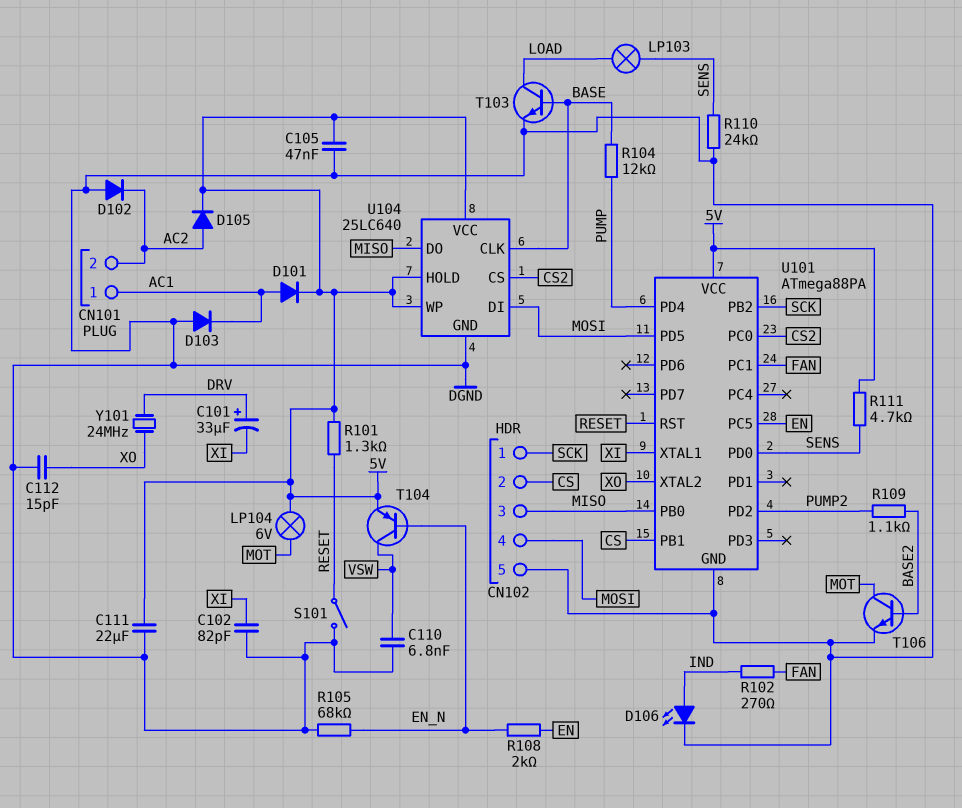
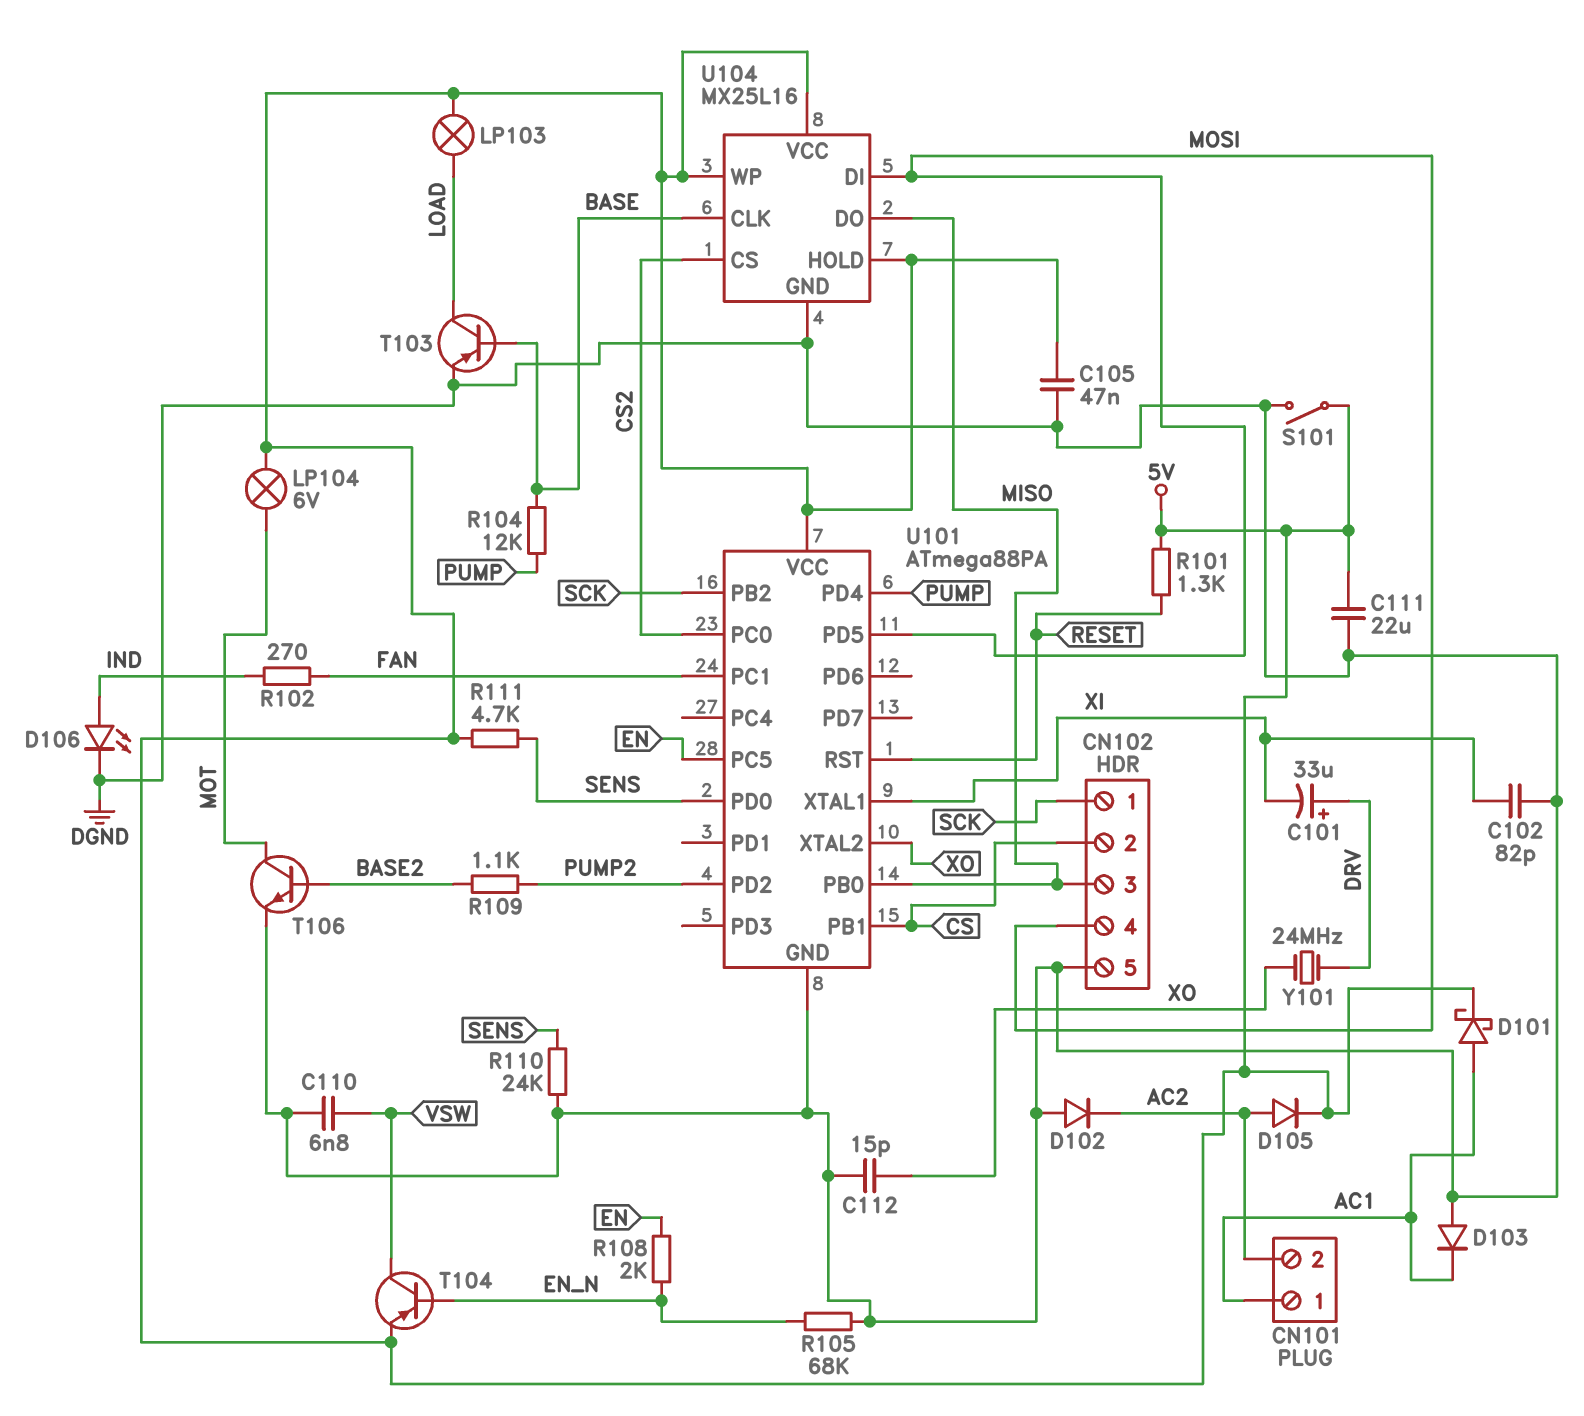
D101: diode (A AC1, K 5V) -> schottky (A AC1, K 5V)
LP103: lamp (LOAD, SENS) -> lamp (5V, LOAD)
S101: switch (DGND, RESET) -> switch (5V, DGND)
T103: NPN (B BASE, C LOAD, E DGND) -> PNP (B BASE, C LOAD, E DGND)
U104: 25LC640 -> MX25L16

